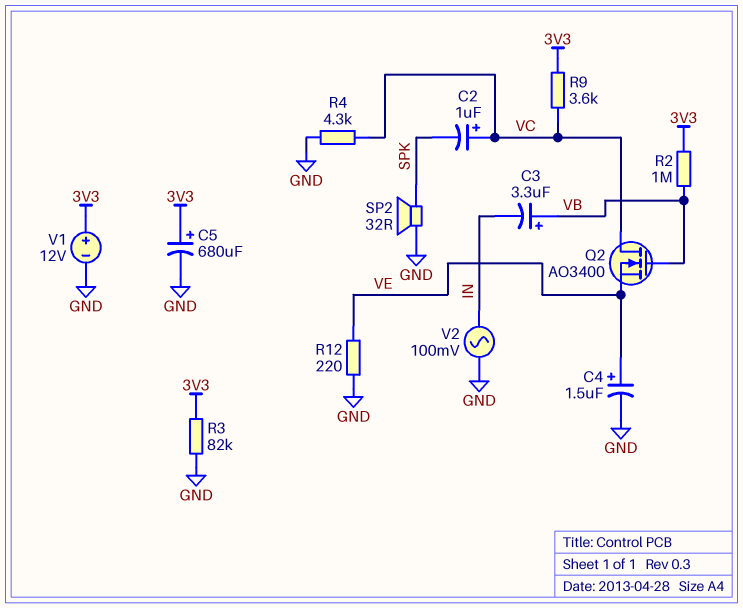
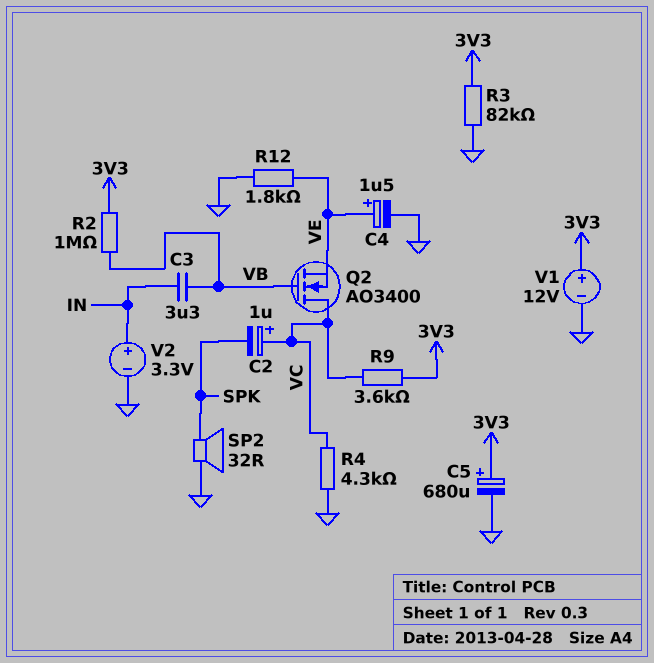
C3: 3.3uF (plus VB, minus IN) -> 3.3uF (IN, VB)
R12: 220 (GND, VE) -> 1.8k (GND, VE)
V2: AC 100mV (GND, IN) -> 3.3V (plus IN, minus GND)

